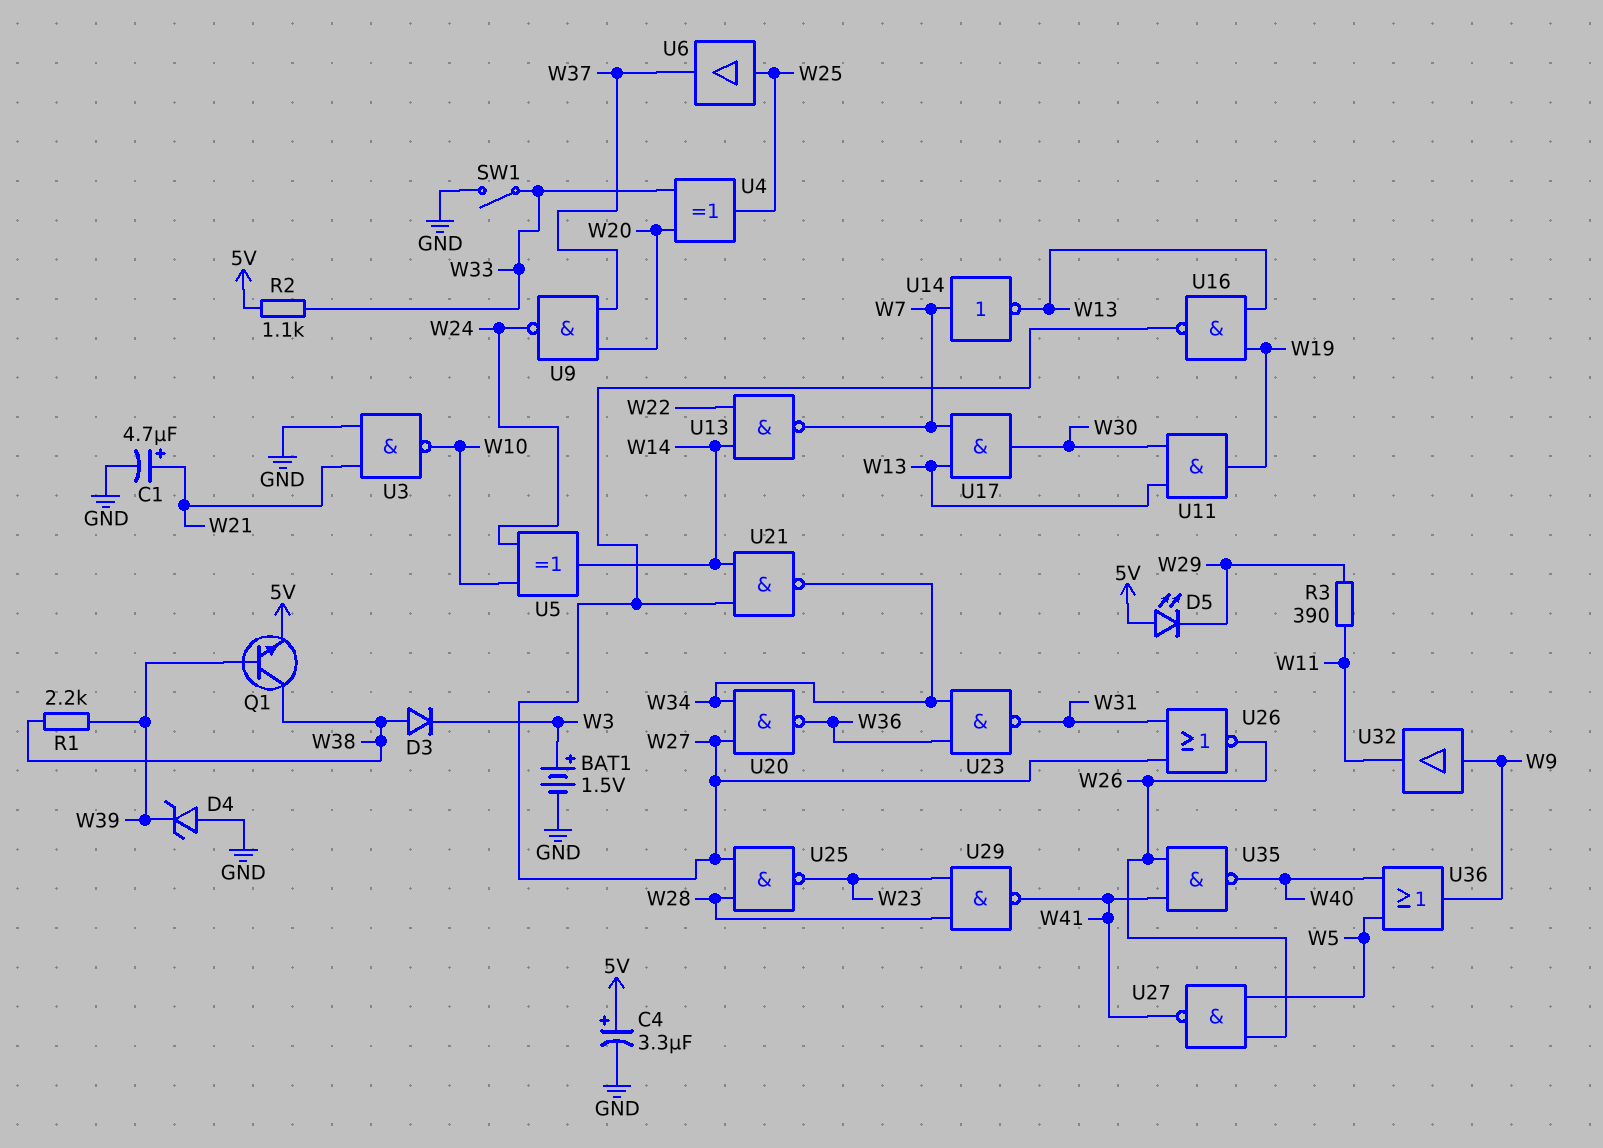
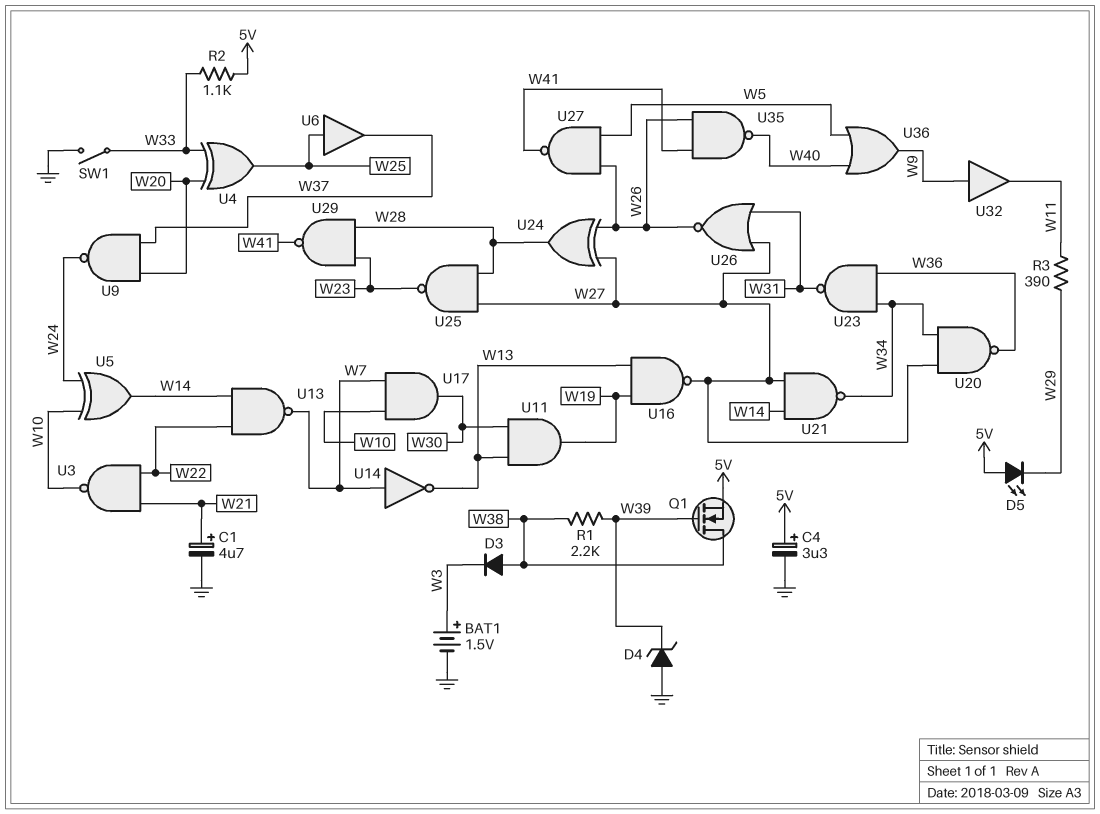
Q1: NPN (B W39, C W38, E 5V) -> NMOS (G W39, D W38, S 5V)
U3: NAND (in GND, in W21, out W10) -> NAND (in W21, in W22, out W10)
U17: AND (in W7, in W13, out W30) -> AND (in W7, in W10, out W30)
U24: none -> XOR (in W26, in W27, out W28)

